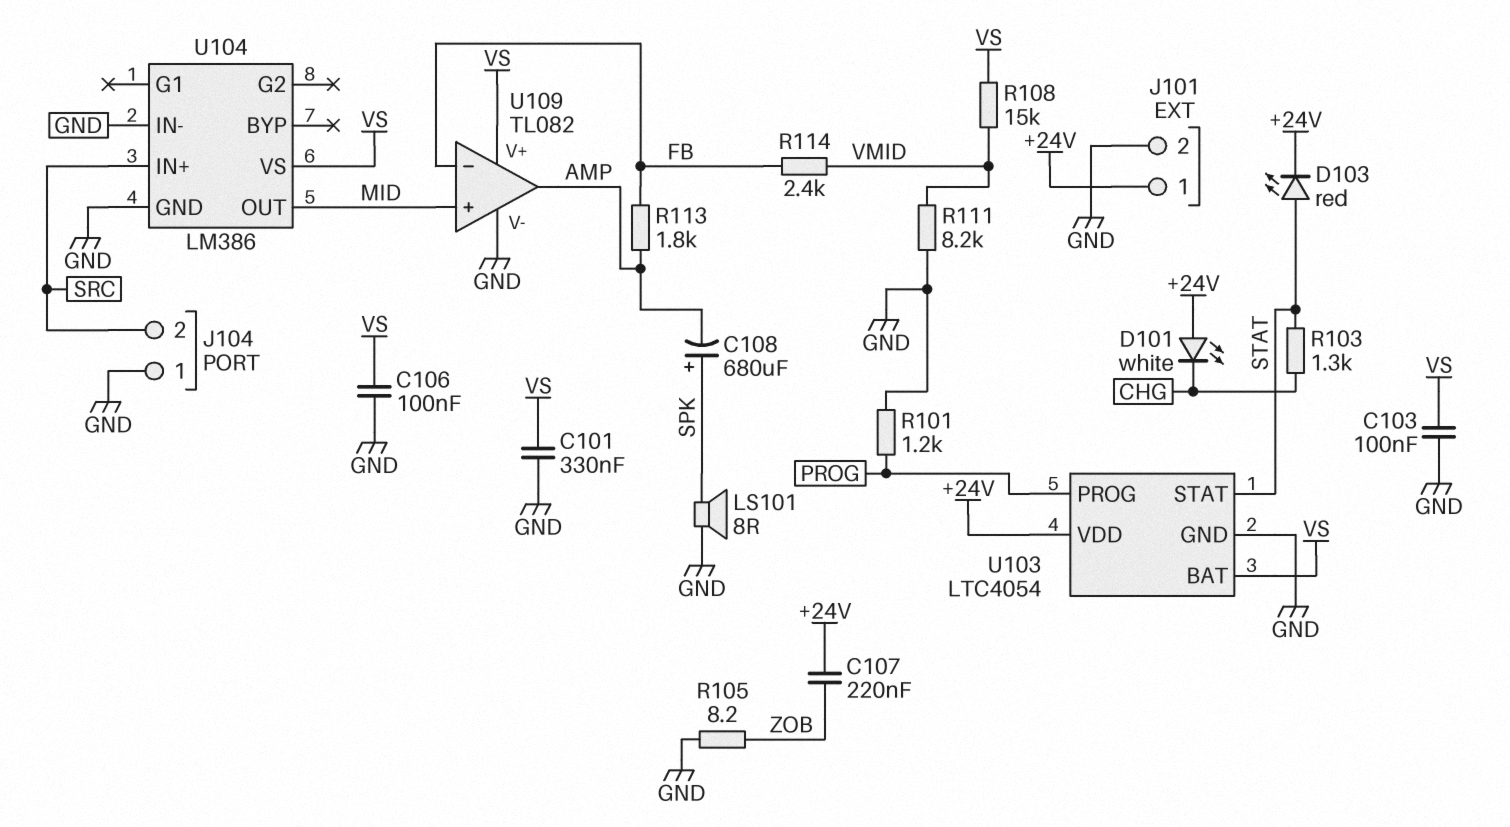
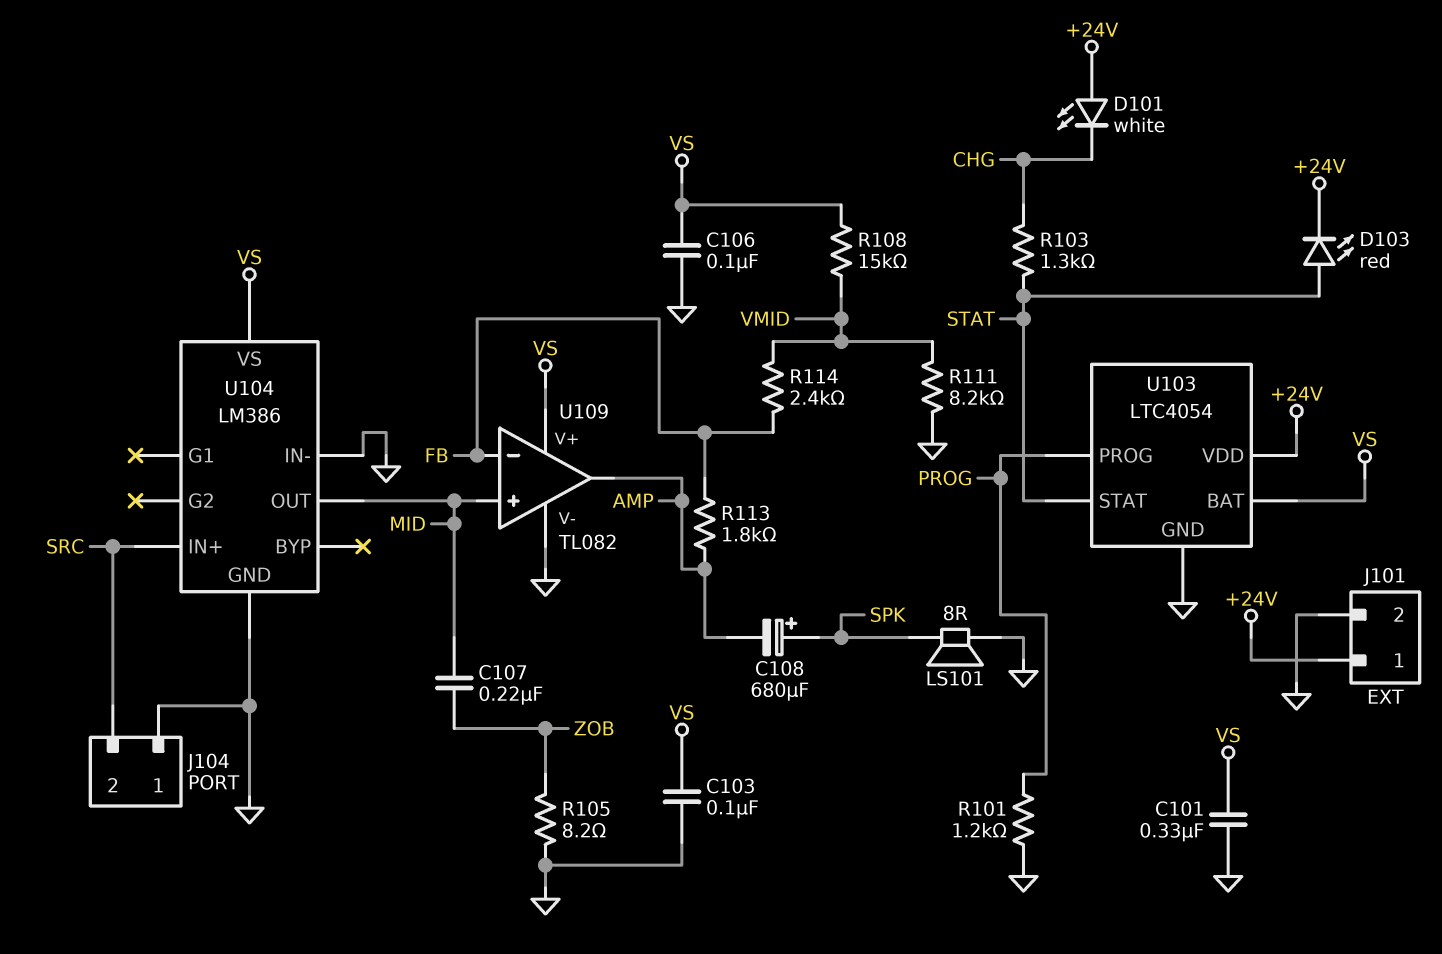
C107: 220nF (+24V, ZOB) -> 220nF (MID, ZOB)

